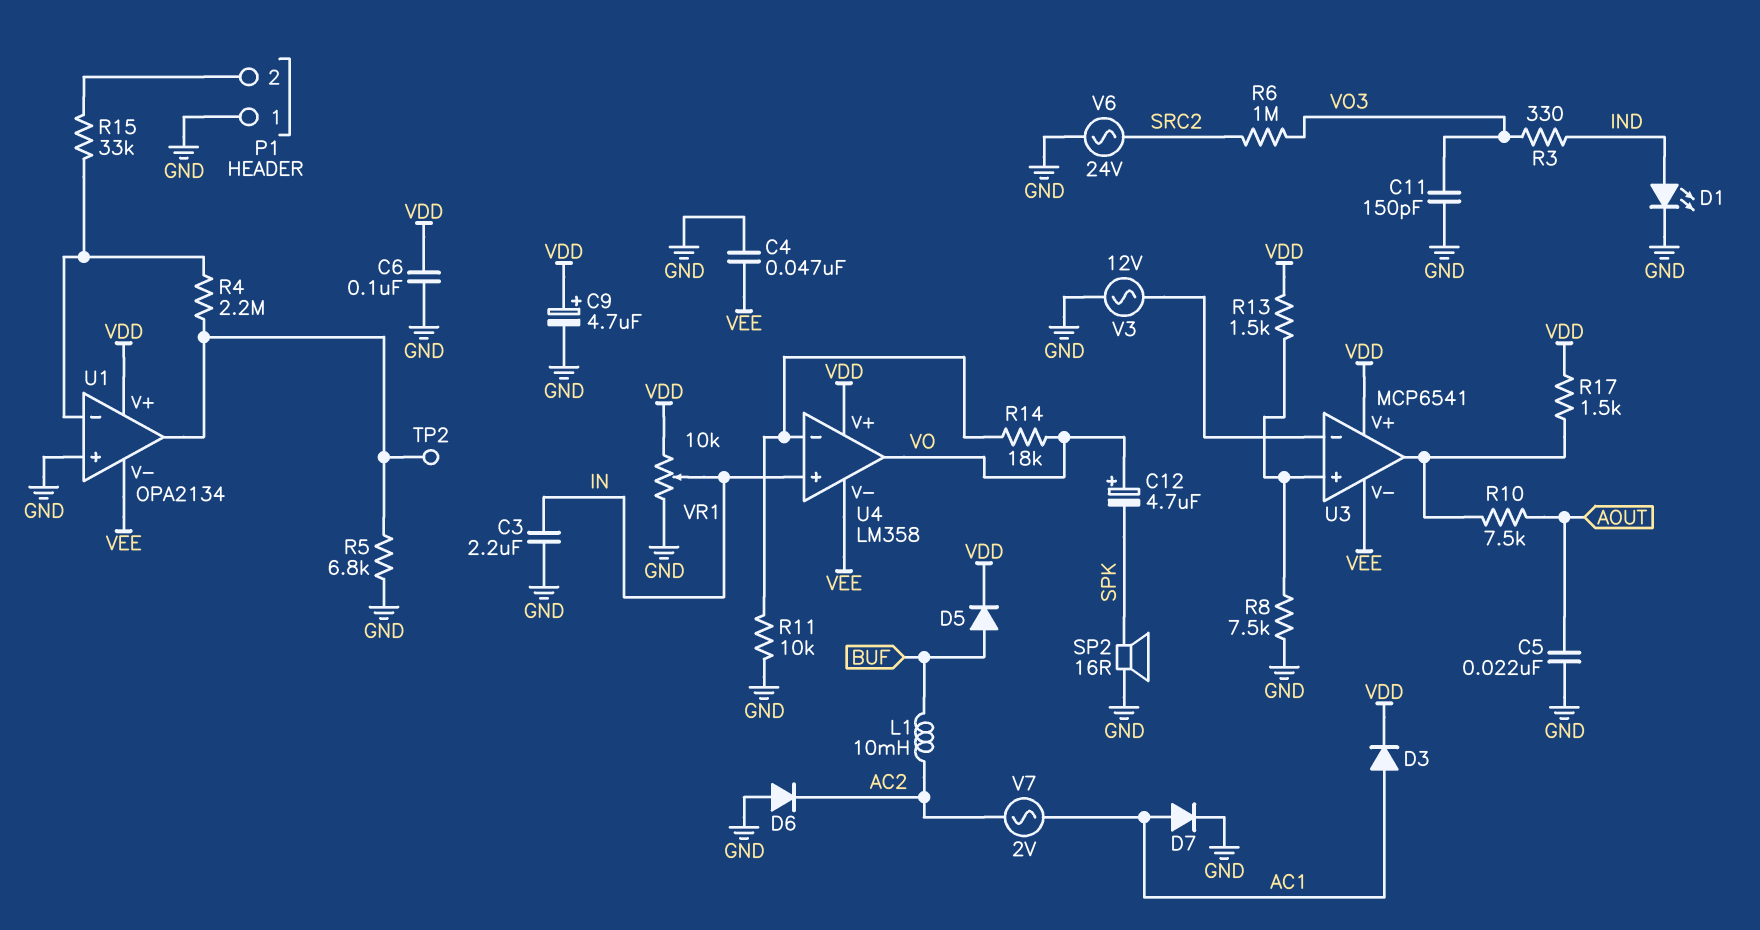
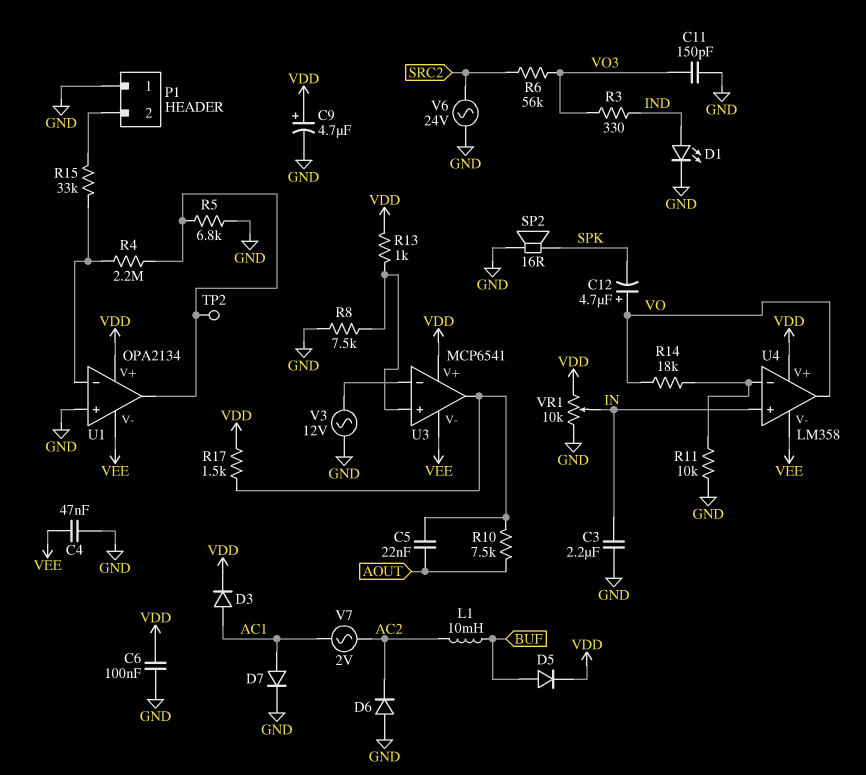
C5: 22nF (AOUT, GND) -> 22nF (AOUT, U3/out)
R6: 1M (SRC2, VO3) -> 56k (SRC2, VO3)
R13: 1.5k (U3/in+, VDD) -> 1k (U3/in+, VDD)

